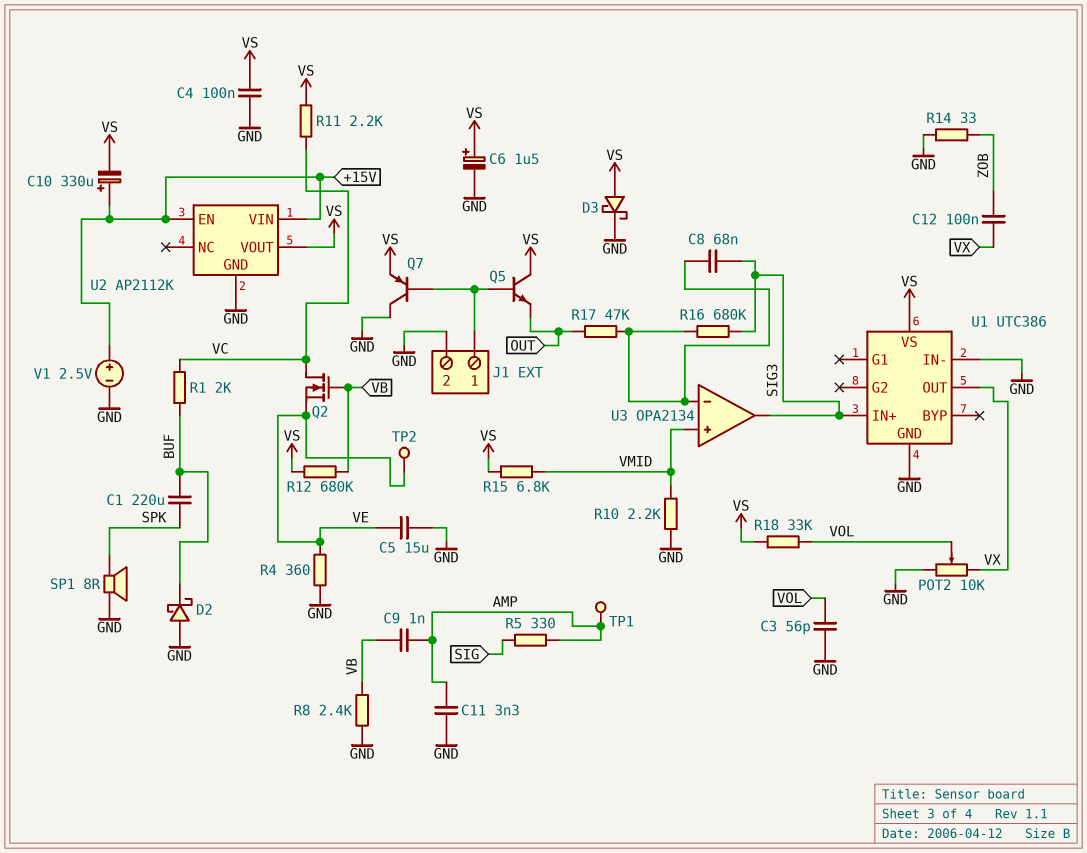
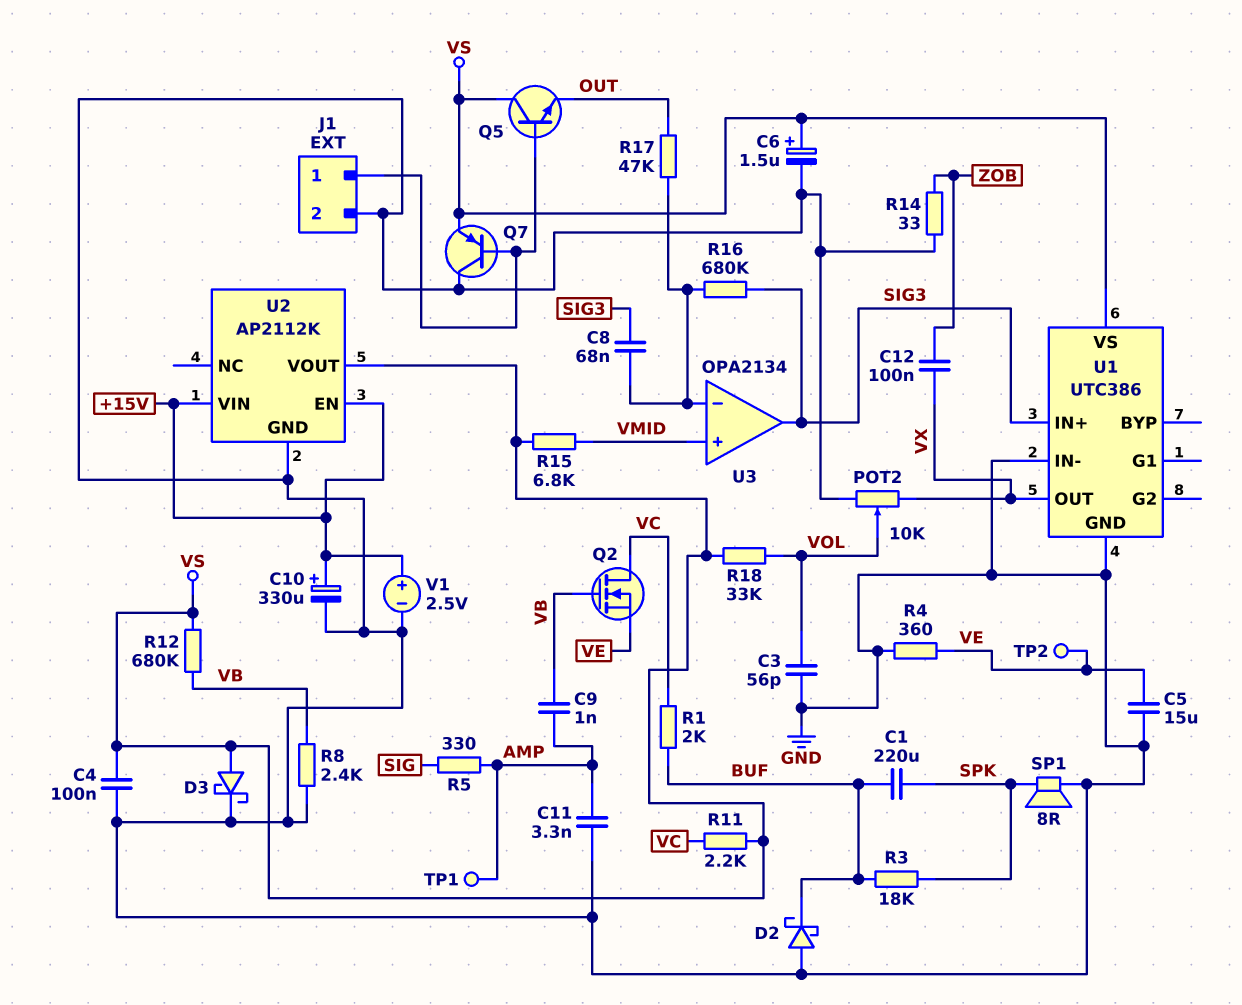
C10: 330uF (plus +15V, minus VS) -> 330uF (plus +15V, minus GND)
R3: none -> 18k (BUF, SPK)
R10: 2.2k (GND, VMID) -> none

